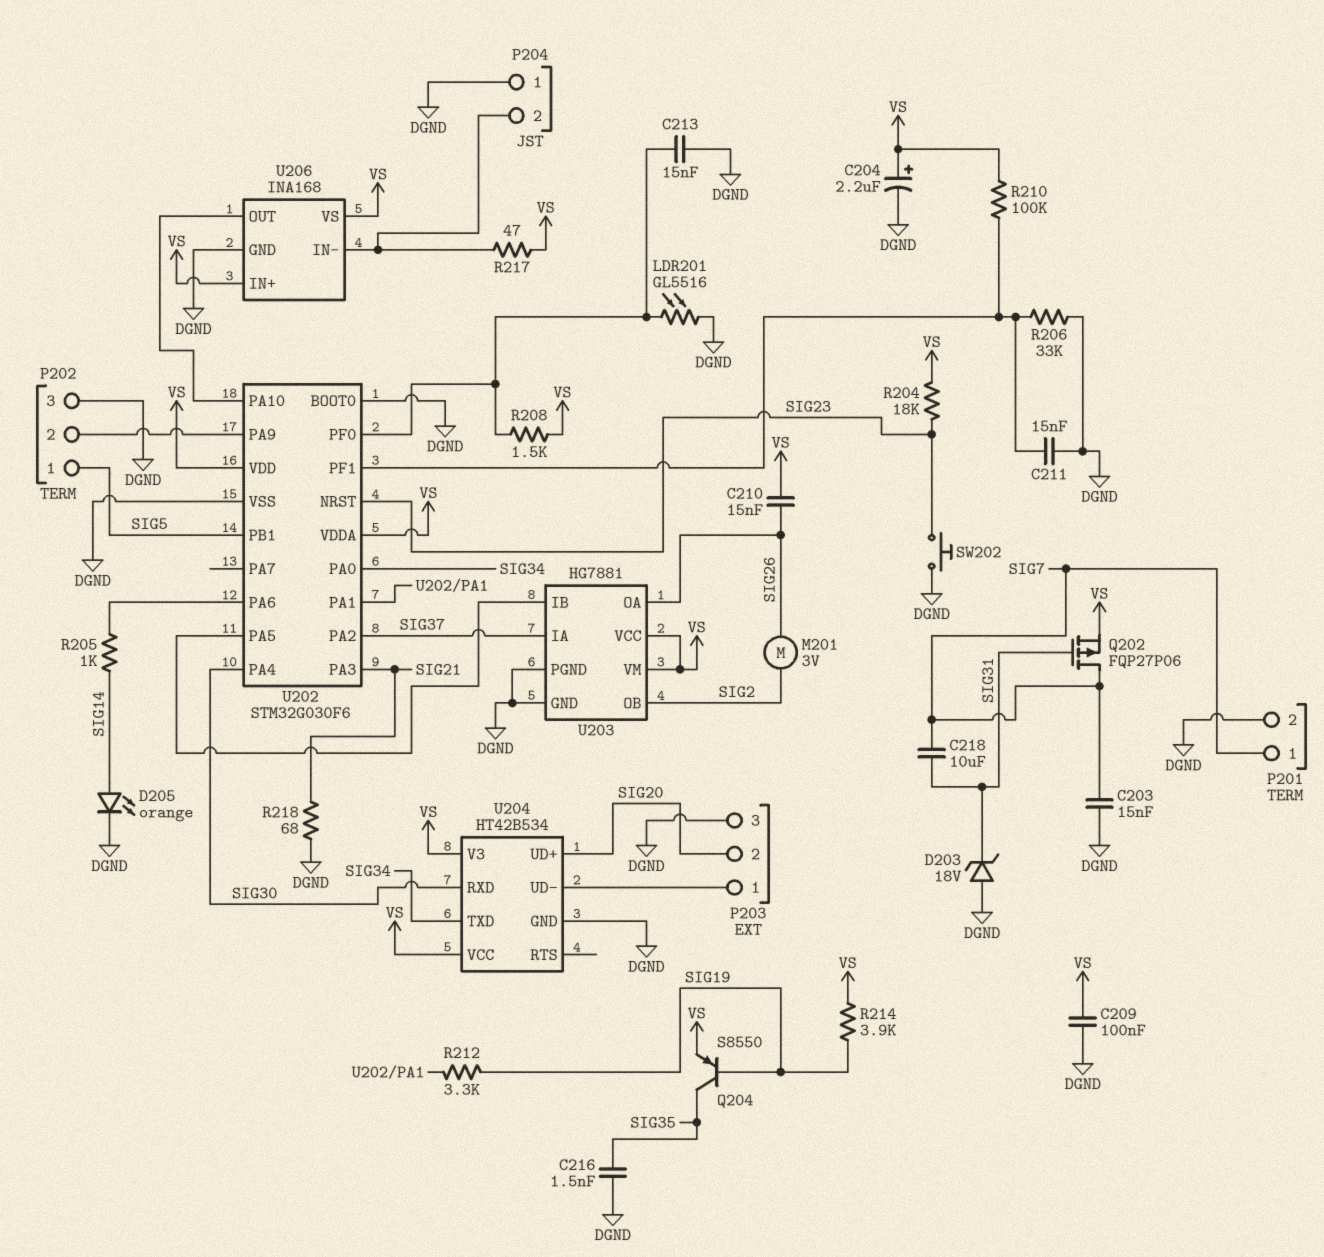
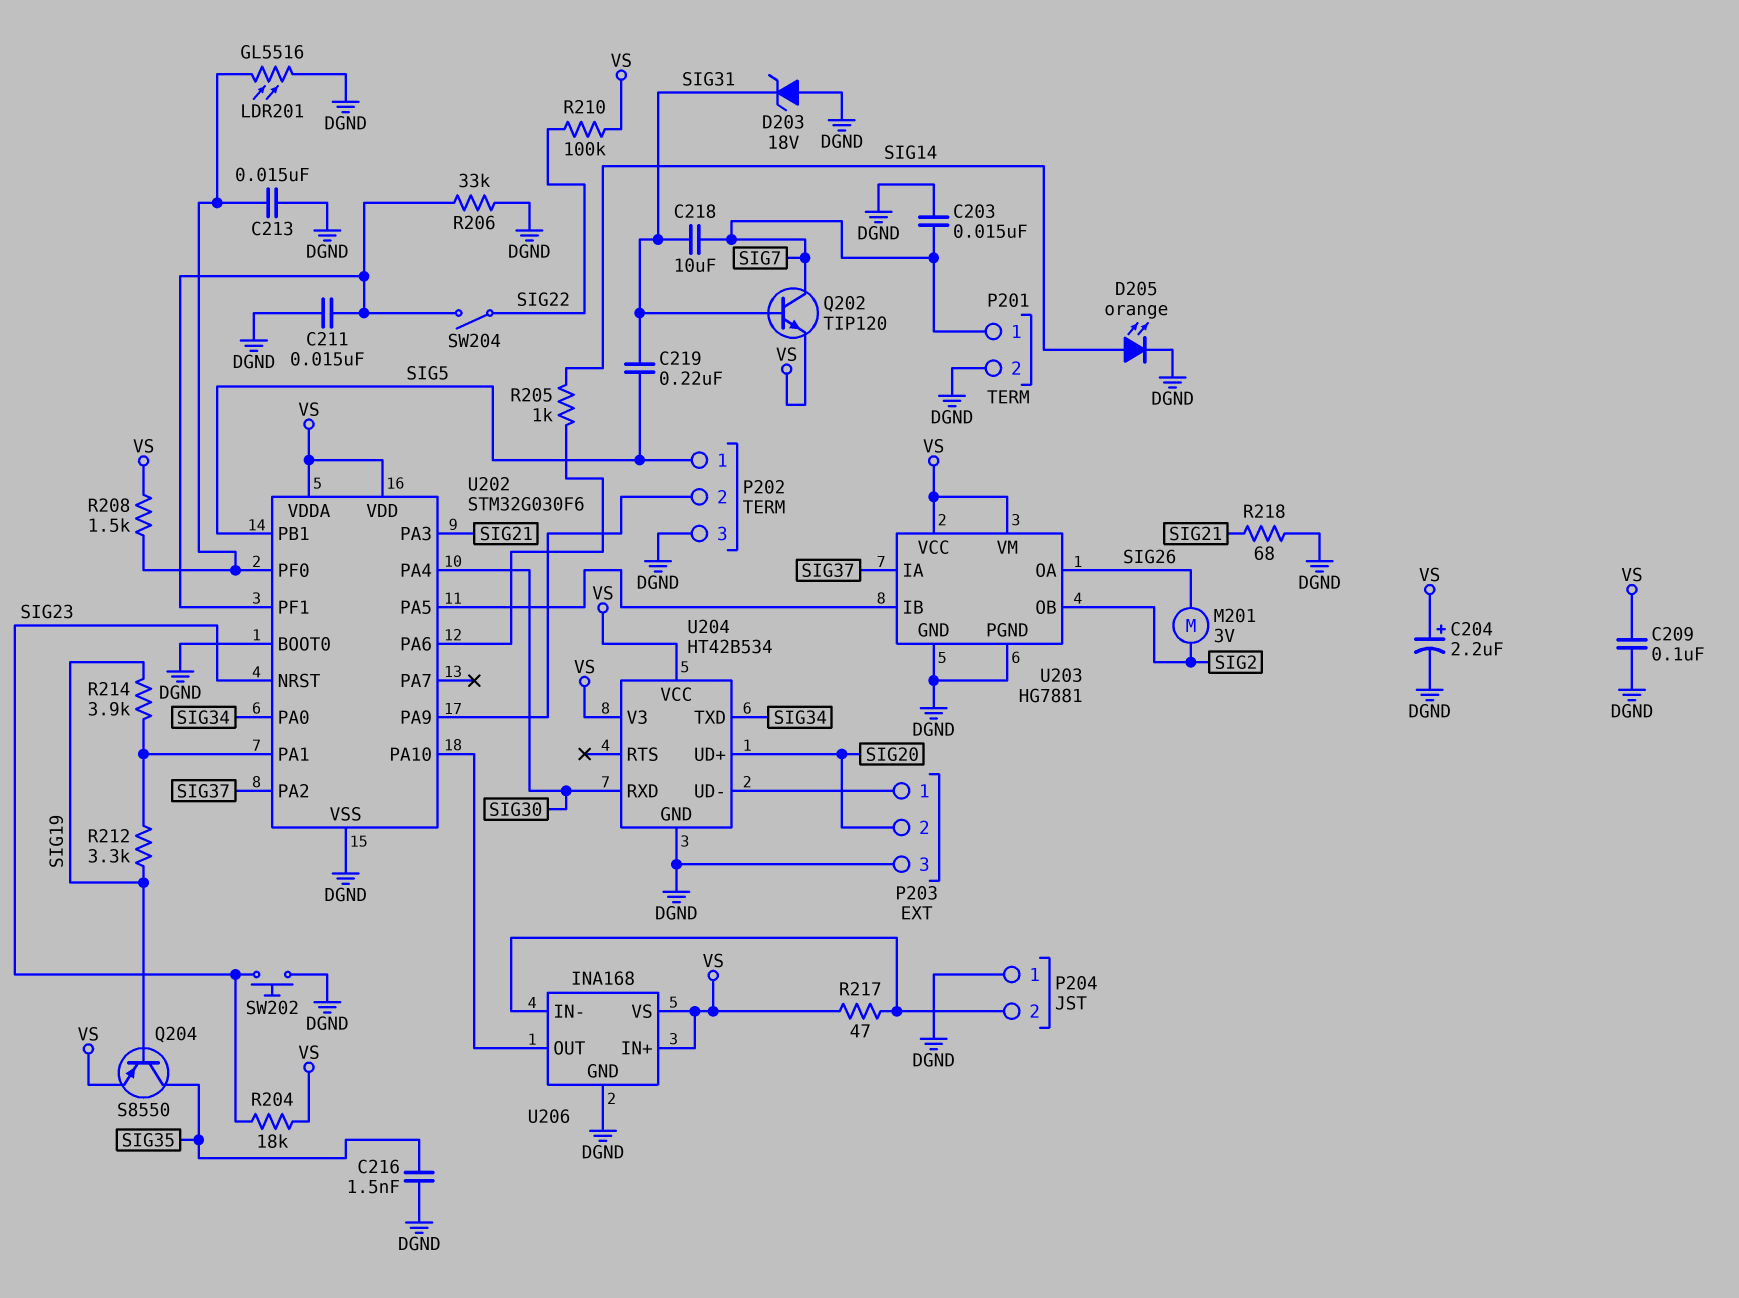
C210: 15nF (SIG26, VS) -> none
C219: none -> 220nF (SIG5, SIG31)
Q202: PMOS FQP27P06 (G SIG31, D SIG7, S VS) -> NPN TIP120 (B SIG31, C SIG7, E VS)
R210: 100k (U202/PF1, VS) -> 100k (SIG22, VS)
R214: 3.9k (SIG19, VS) -> 3.9k (SIG19, U202/PA1)
SW204: none -> switch (SIG22, U202/PF1)

